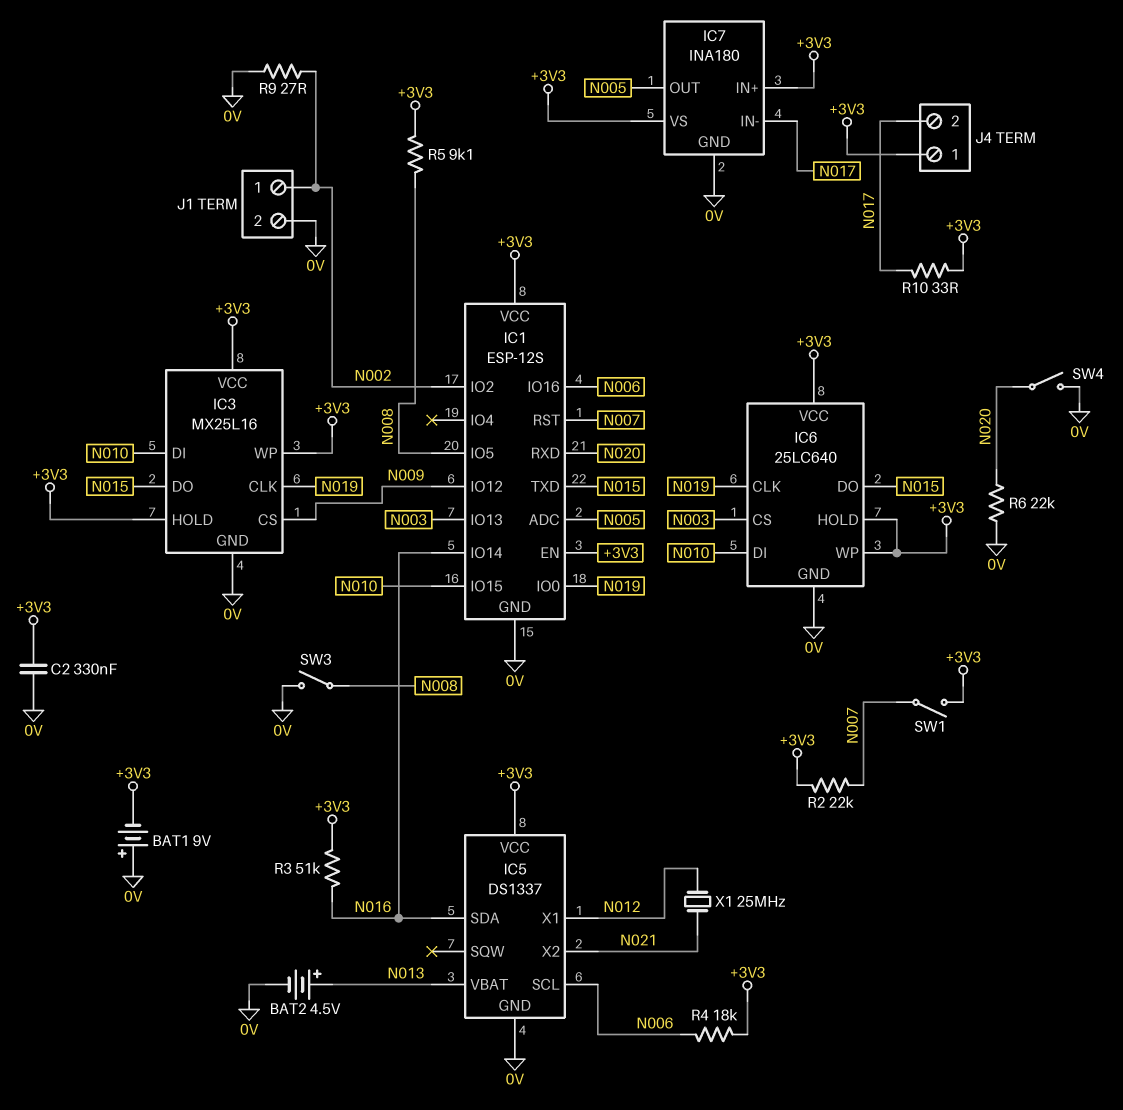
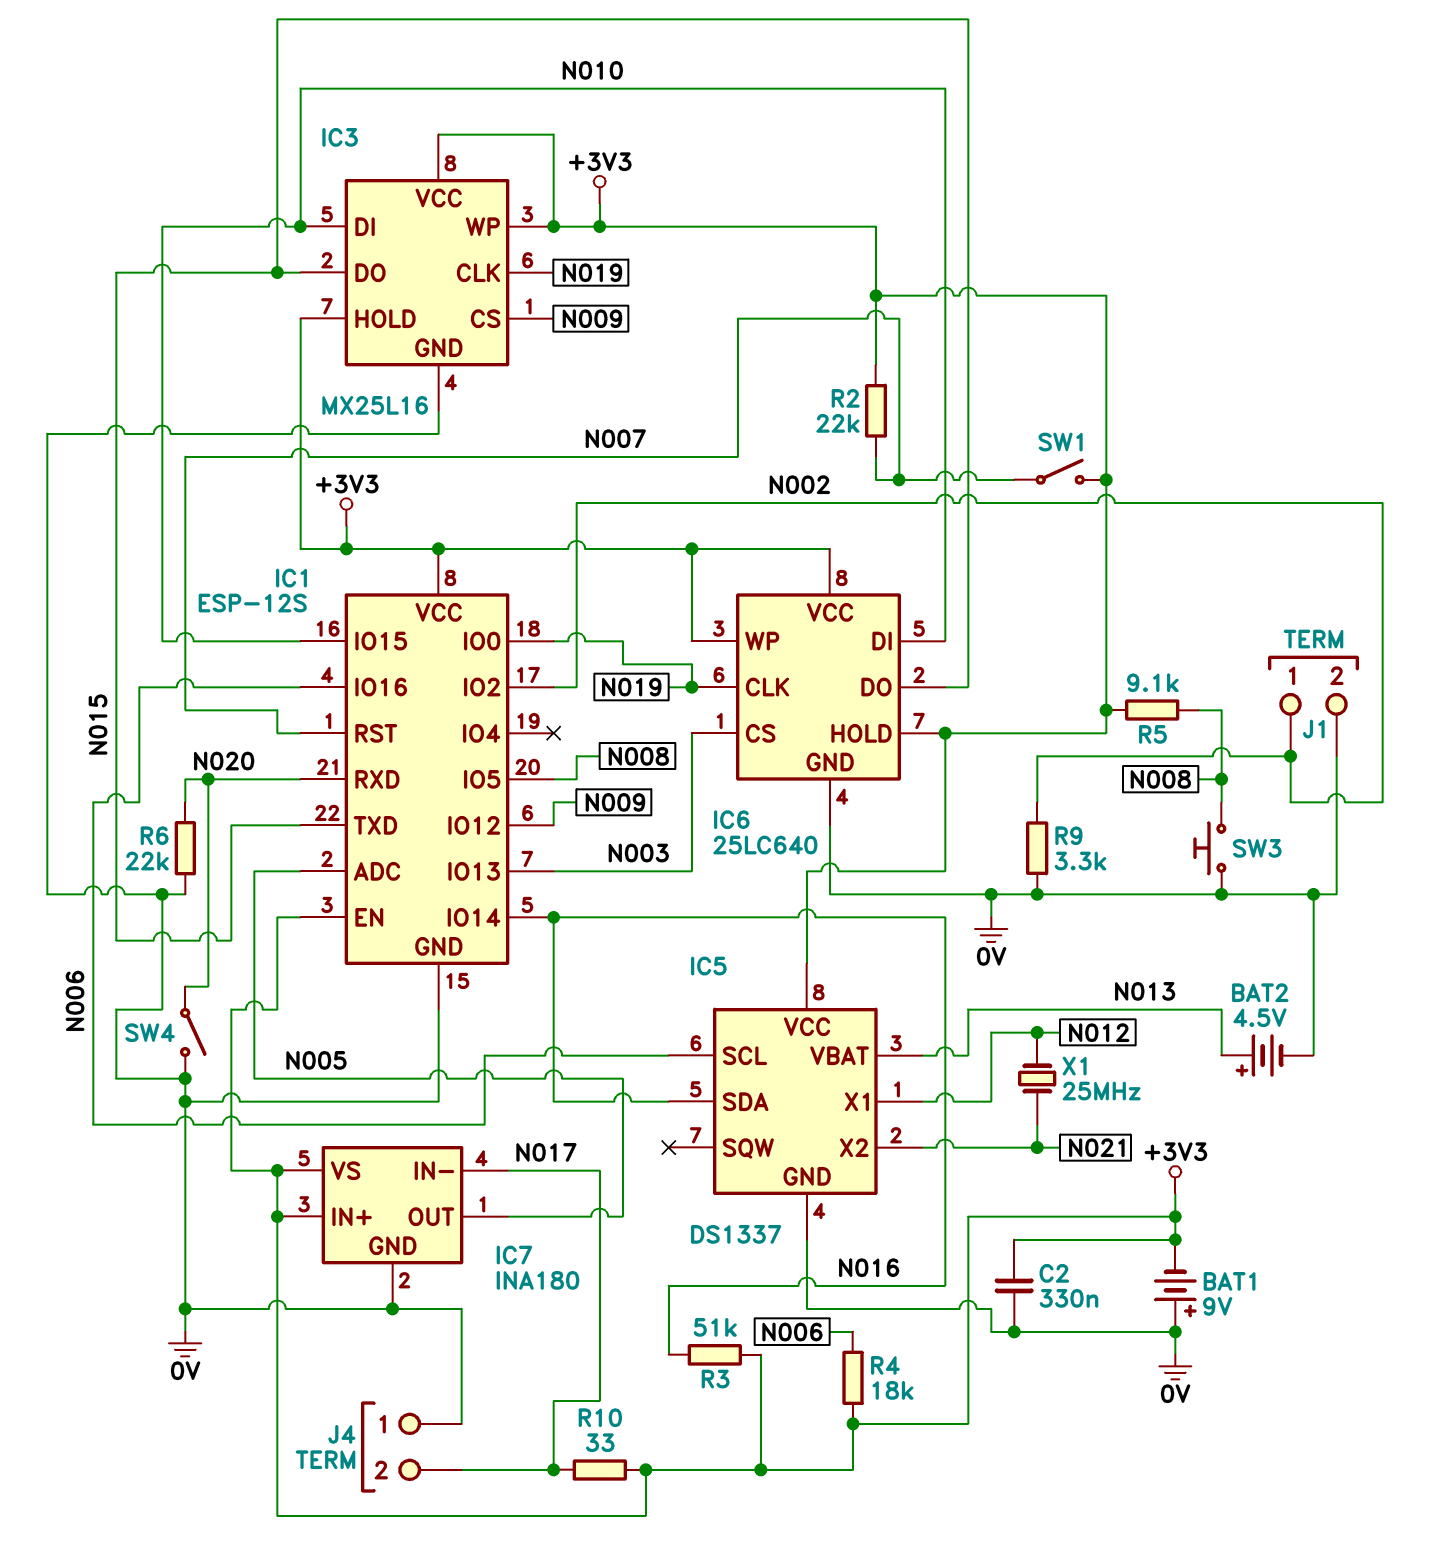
J4 pin 1: +3V3 -> 0V
R9: 27 (0V, N002) -> 3.3k (0V, N002)
SW3: switch (0V, N008) -> button (0V, N008)

